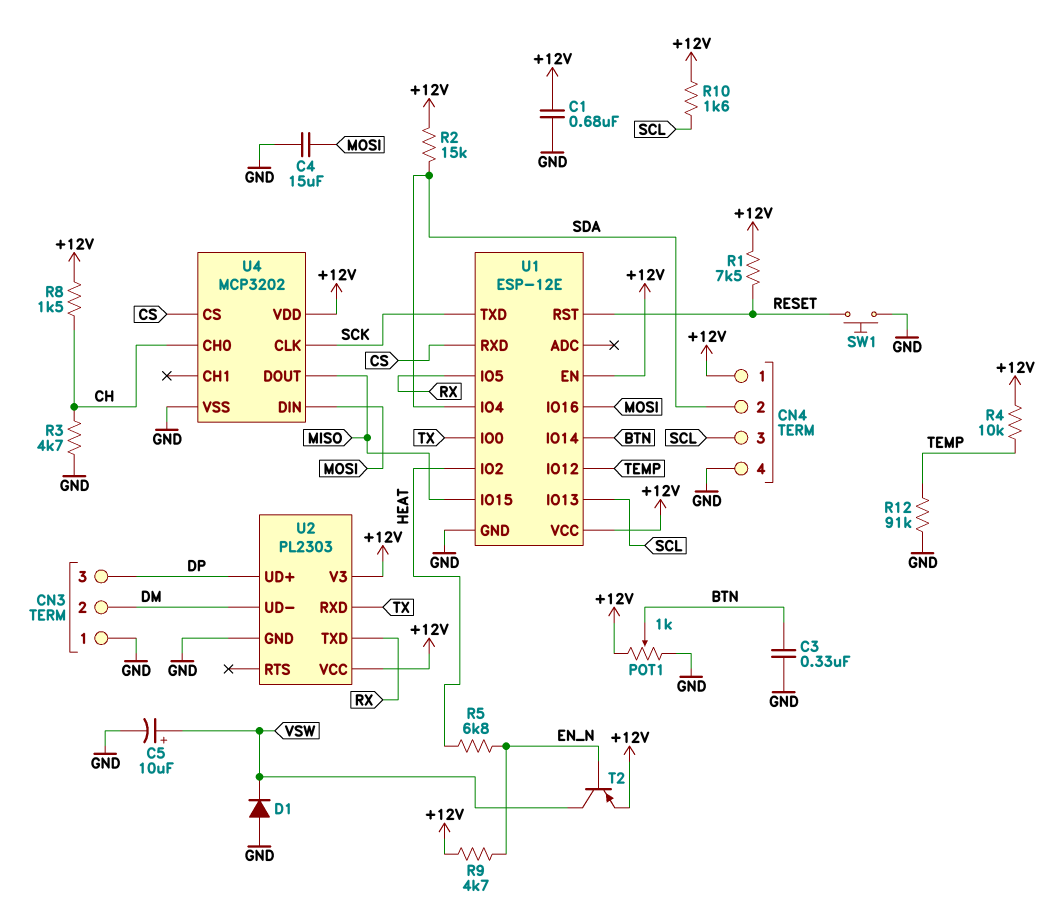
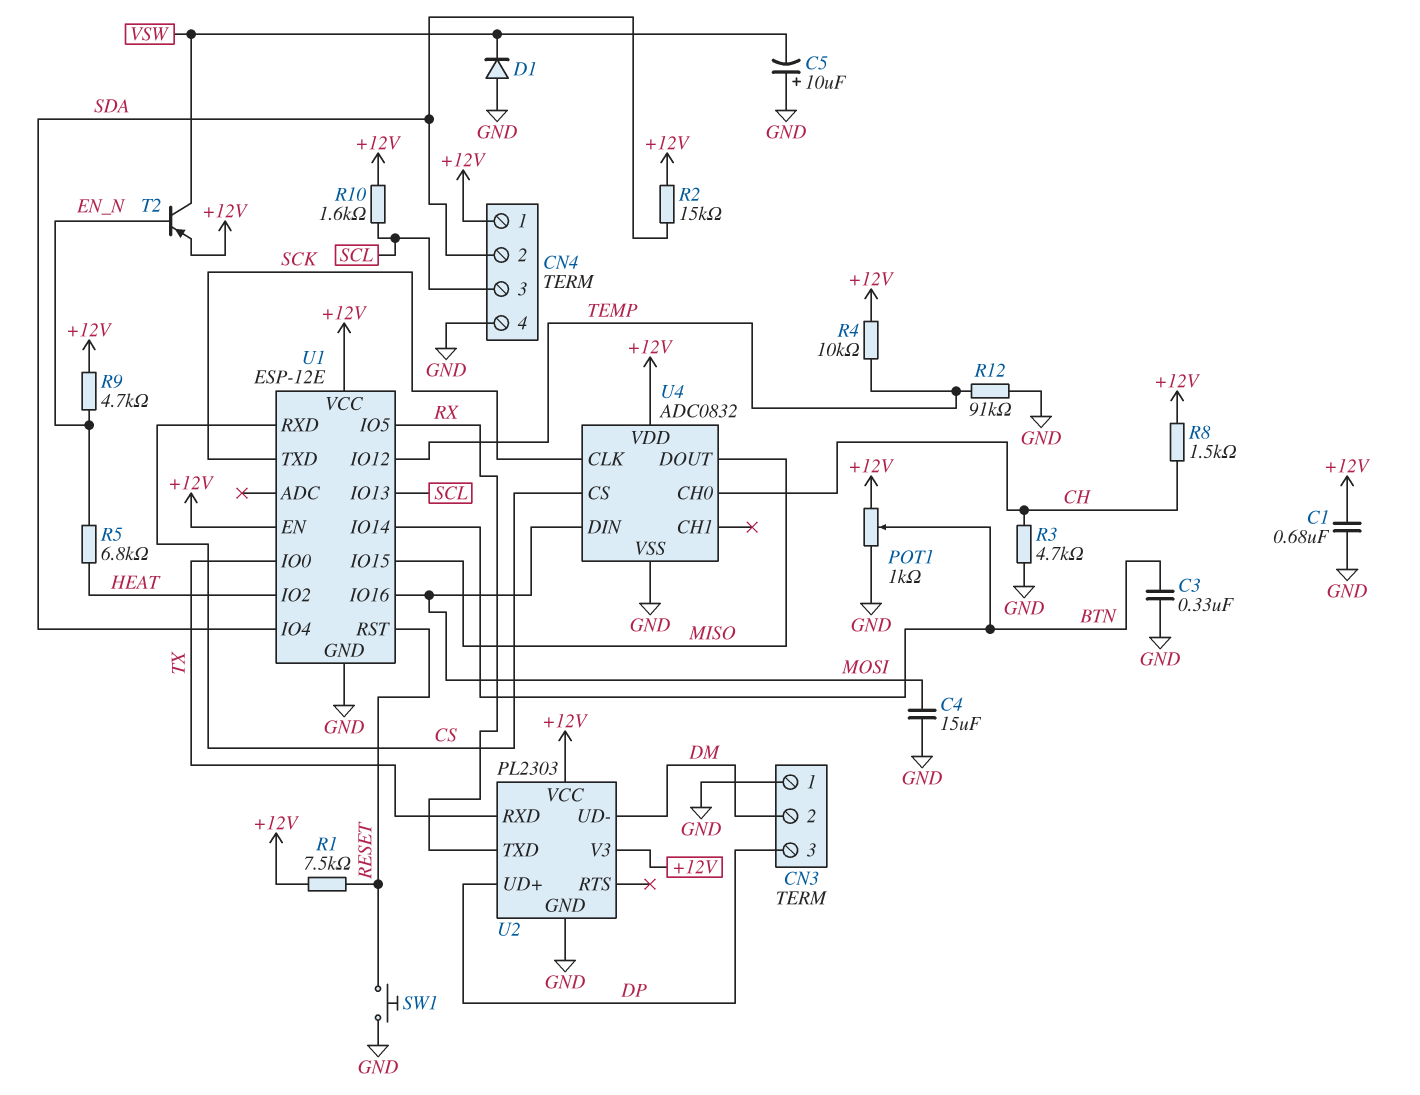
C5: 10uF (plus VSW, minus GND) -> 10uF (plus GND, minus VSW)
U4: MCP3202 -> ADC0832

